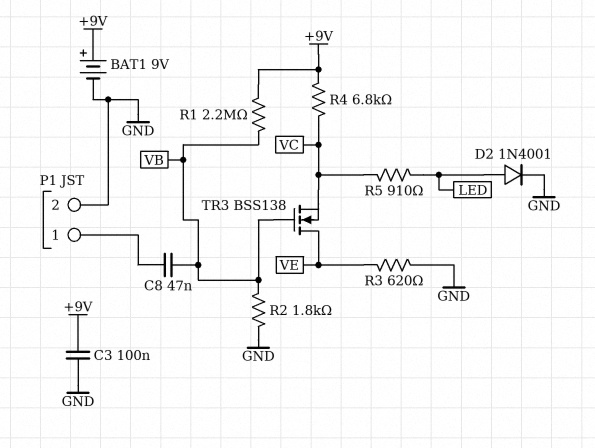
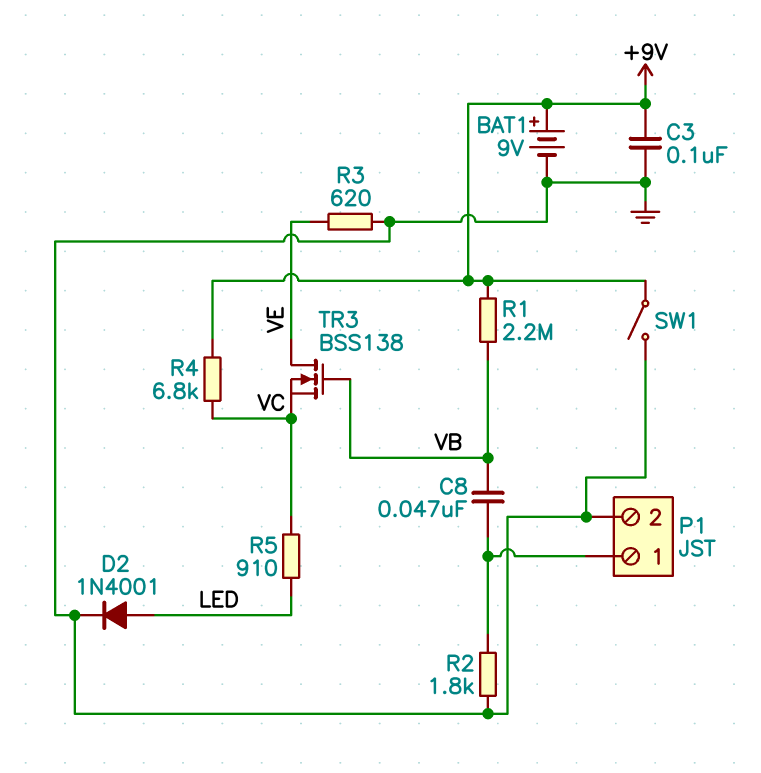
R2: 1.8k (GND, VB) -> 1.8k (GND, P1/1)
SW1: none -> switch (+9V, GND)

